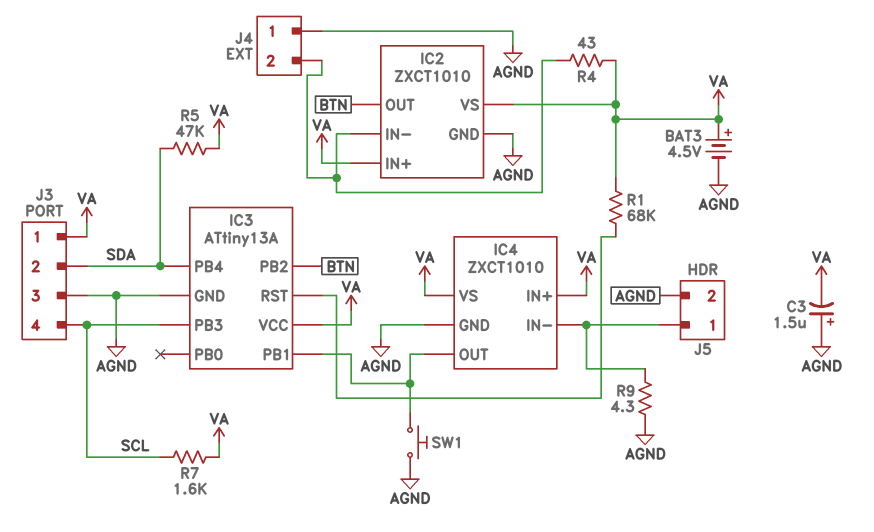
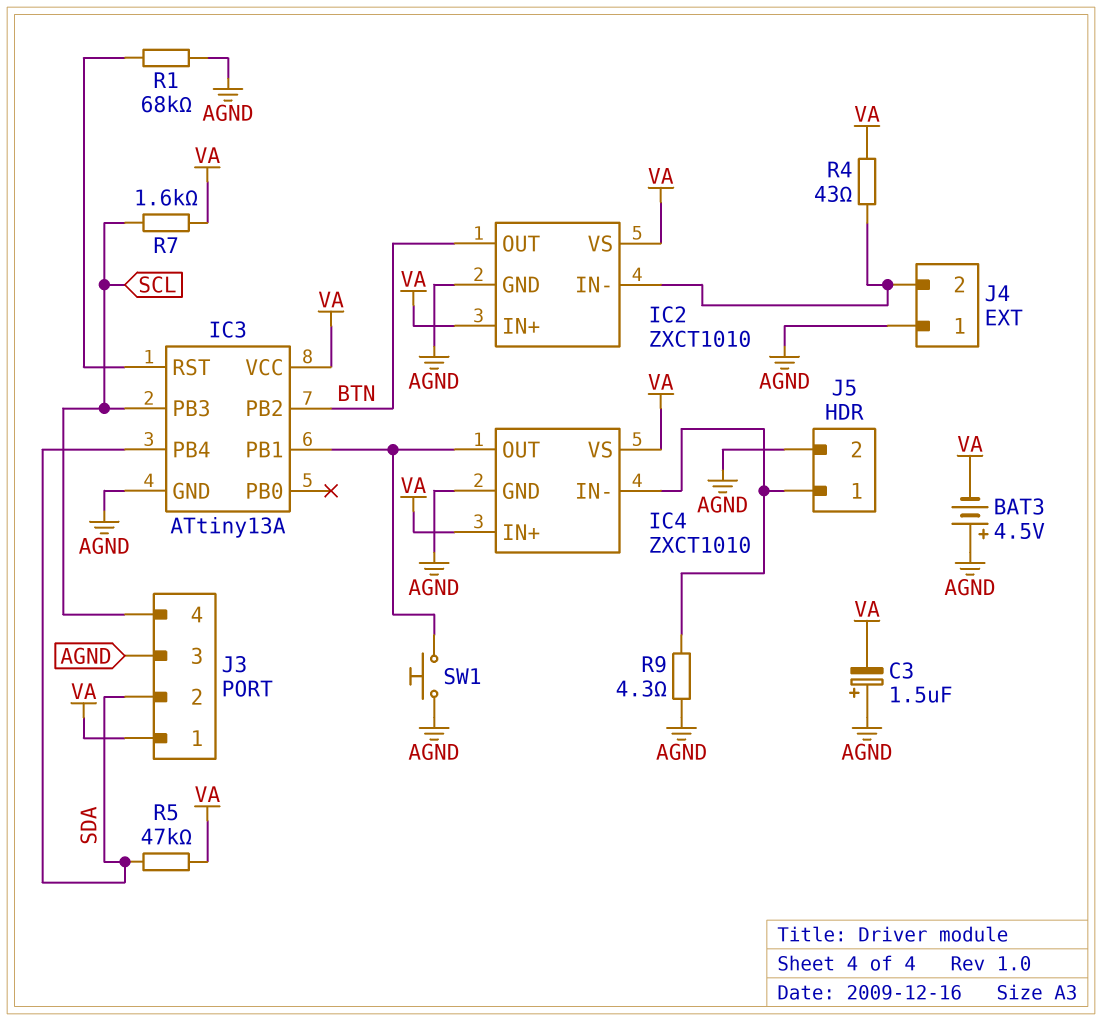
BAT3: 4.5V (plus VA, minus AGND) -> 4.5V (plus AGND, minus VA)
R1: 68k (IC3/RST, VA) -> 68k (AGND, IC3/RST)

